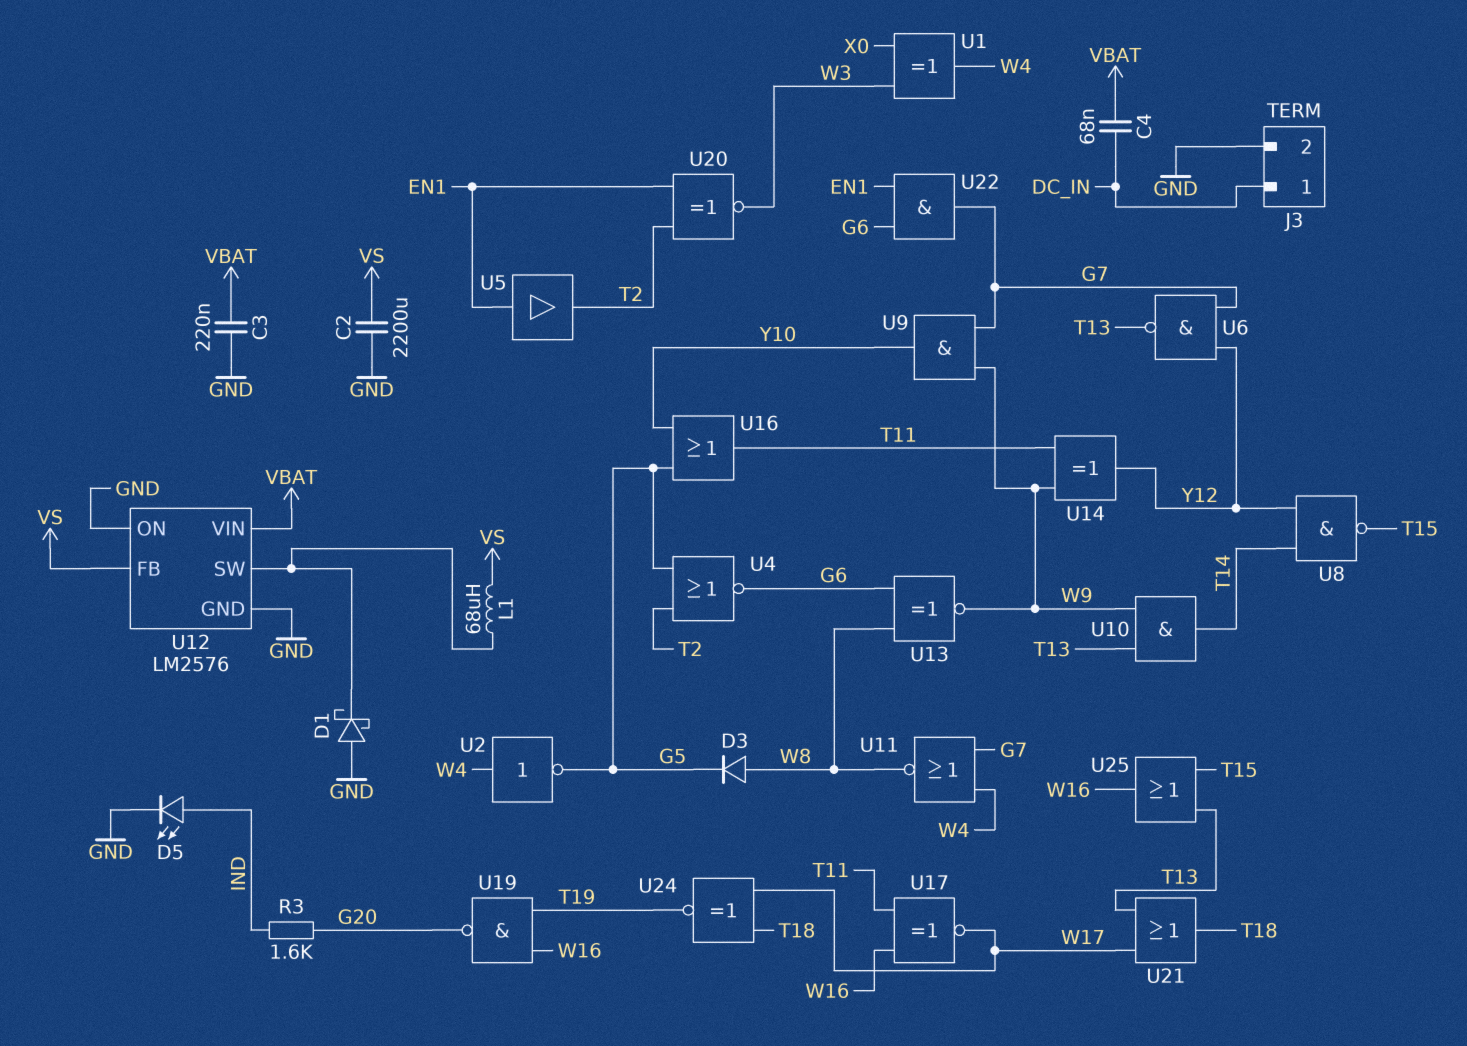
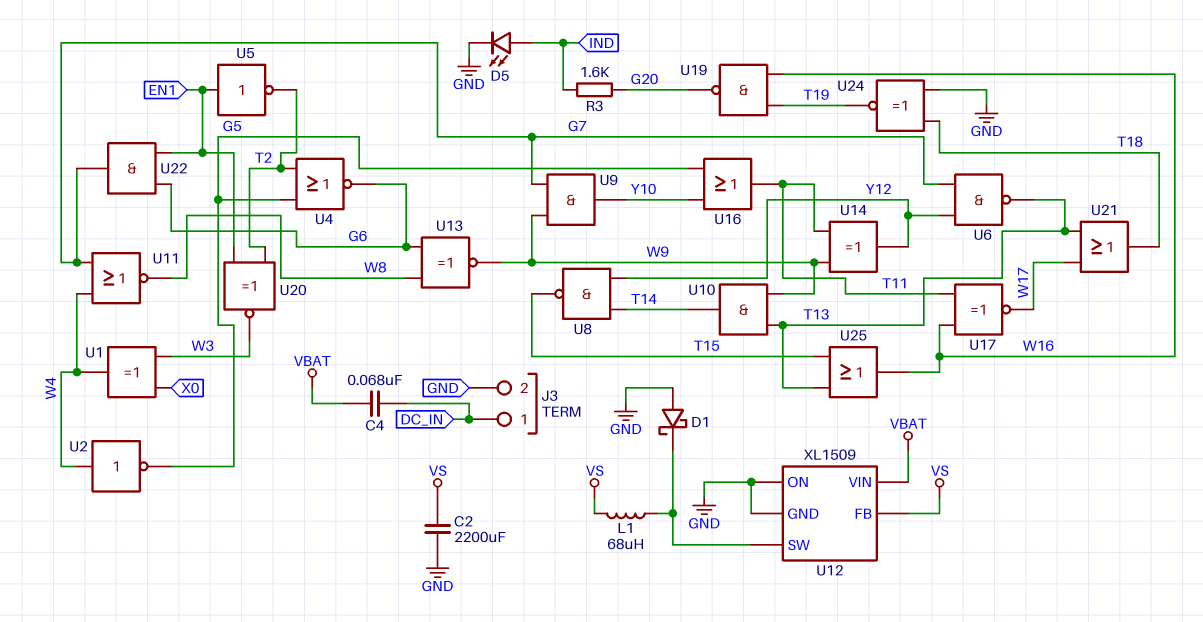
C3: 220nF (GND, VBAT) -> none
D3: diode (A W8, K G5) -> none
U5: buffer (in EN1, out T2) -> NOT (in EN1, out T2)
U12: LM2576 -> XL1509
U24: XNOR (in T18, in W17, out T19) -> XNOR (in GND, in T18, out T19)

